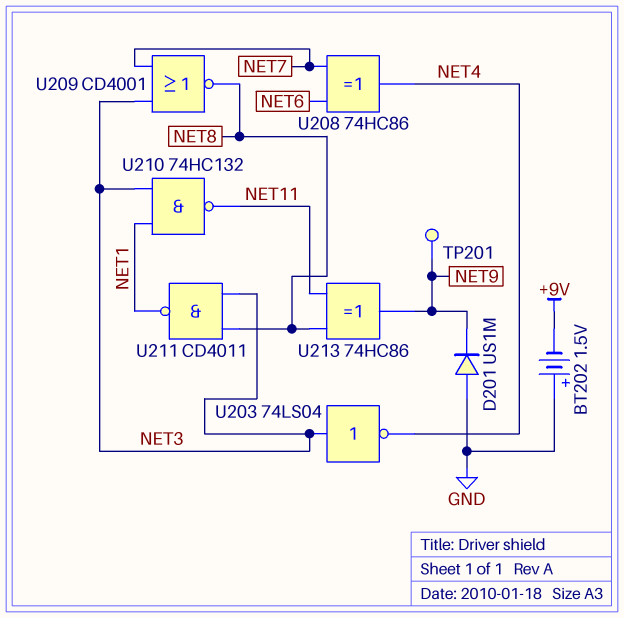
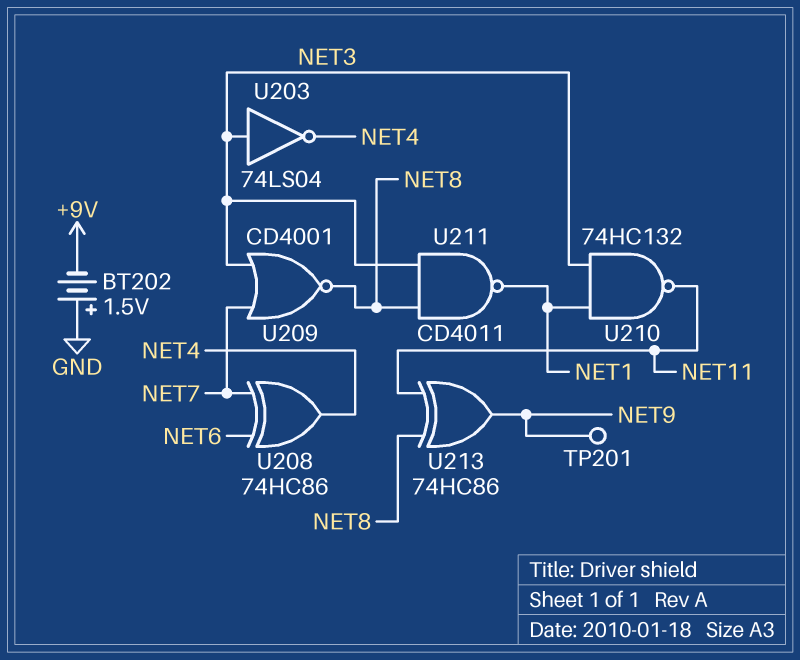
D201: diode US1M (A GND, K NET9) -> none

